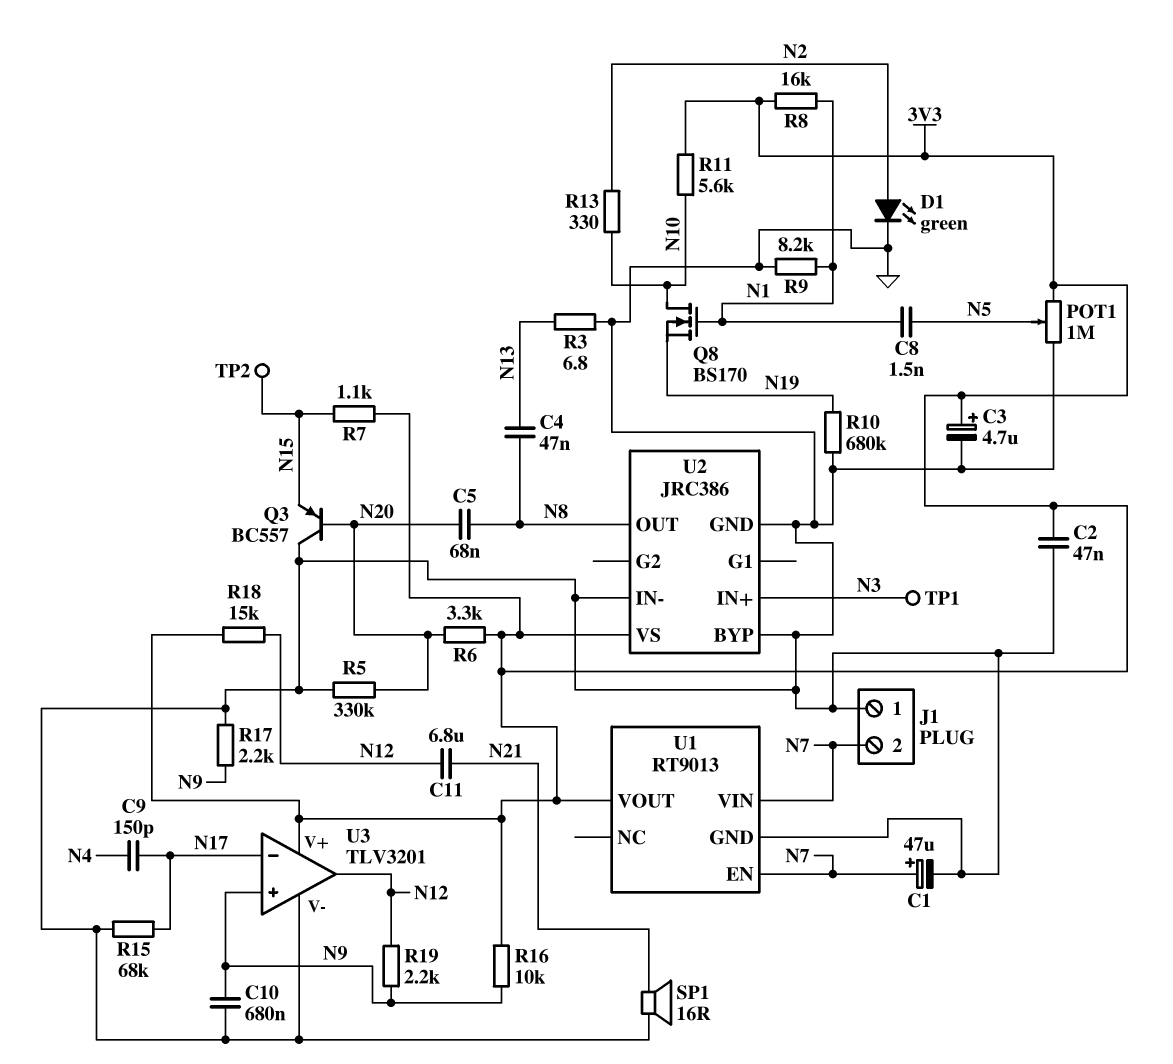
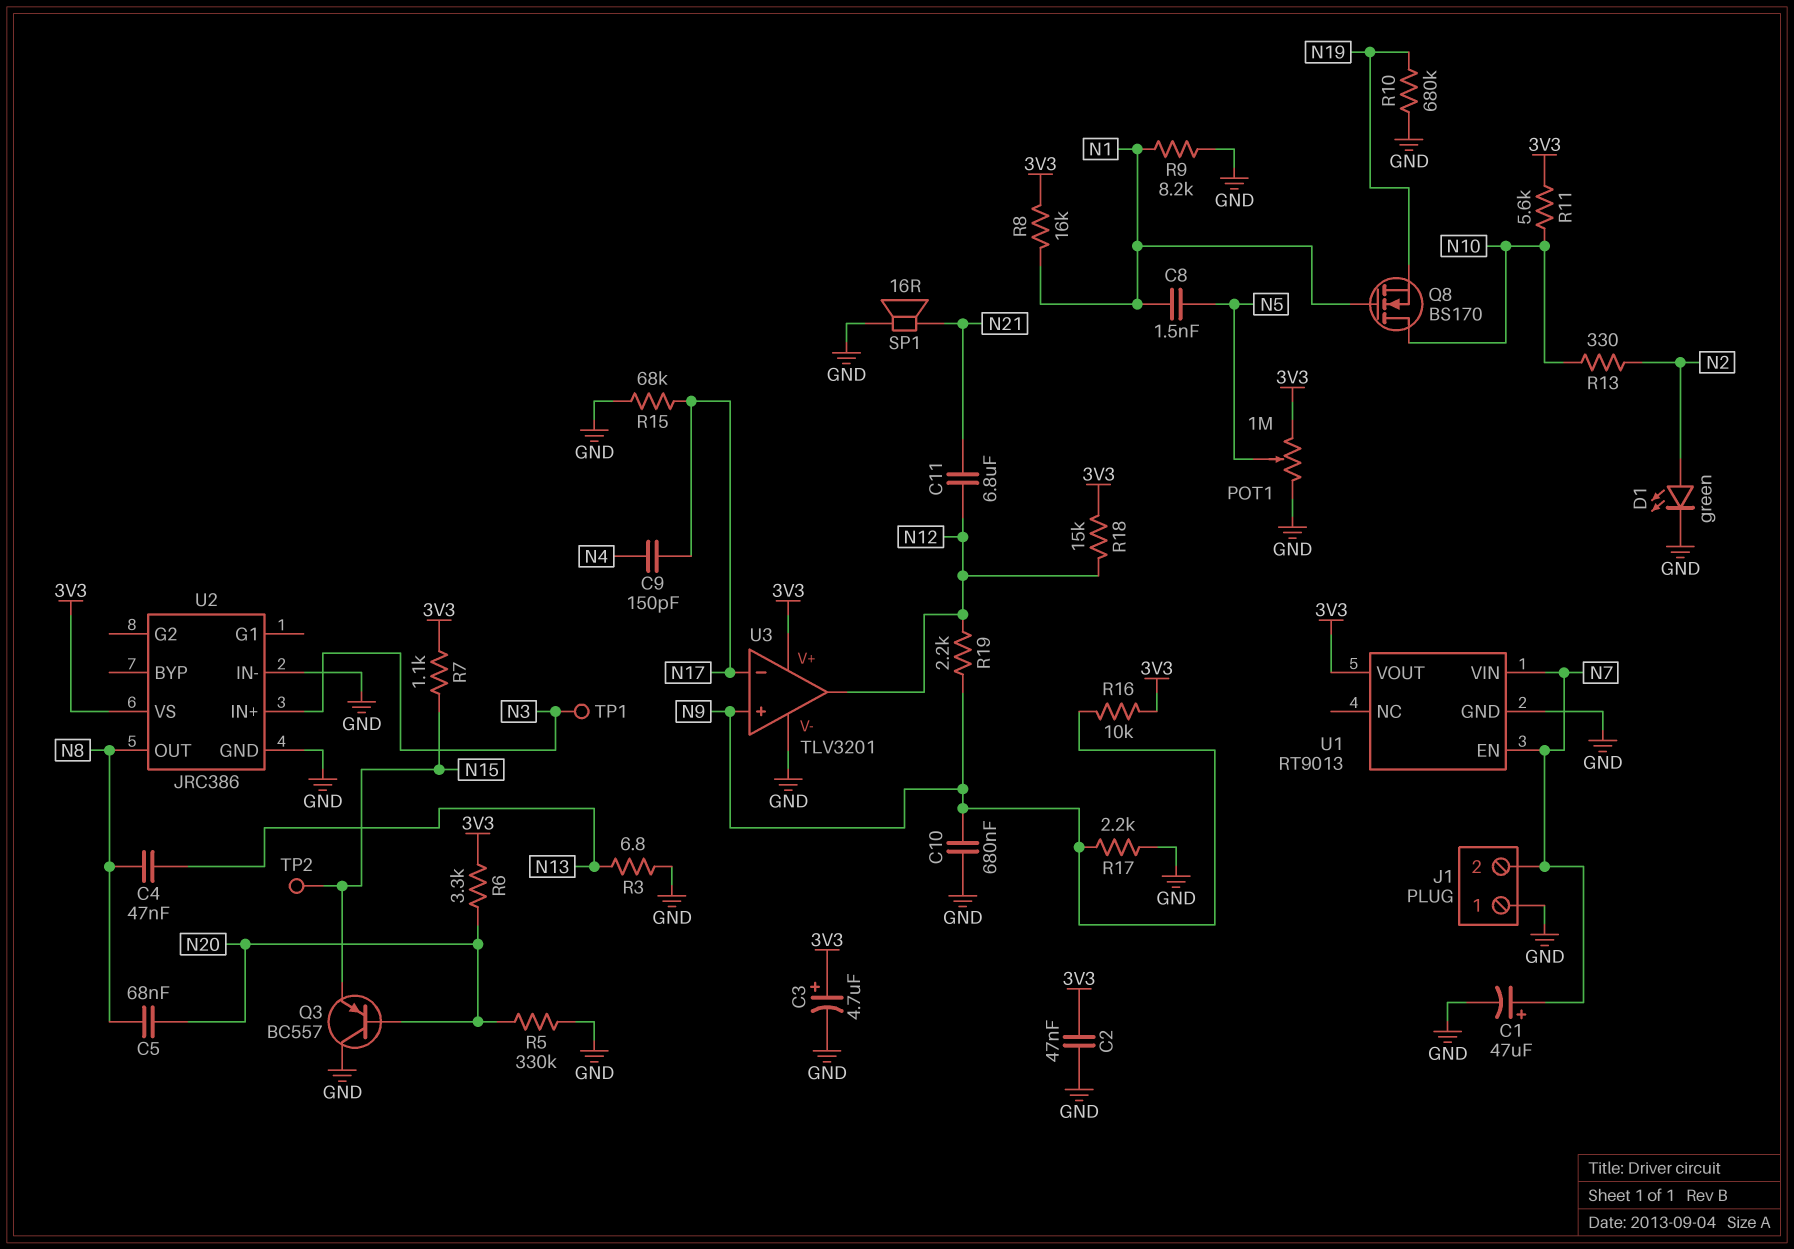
U2 pin BYP: GND -> none

